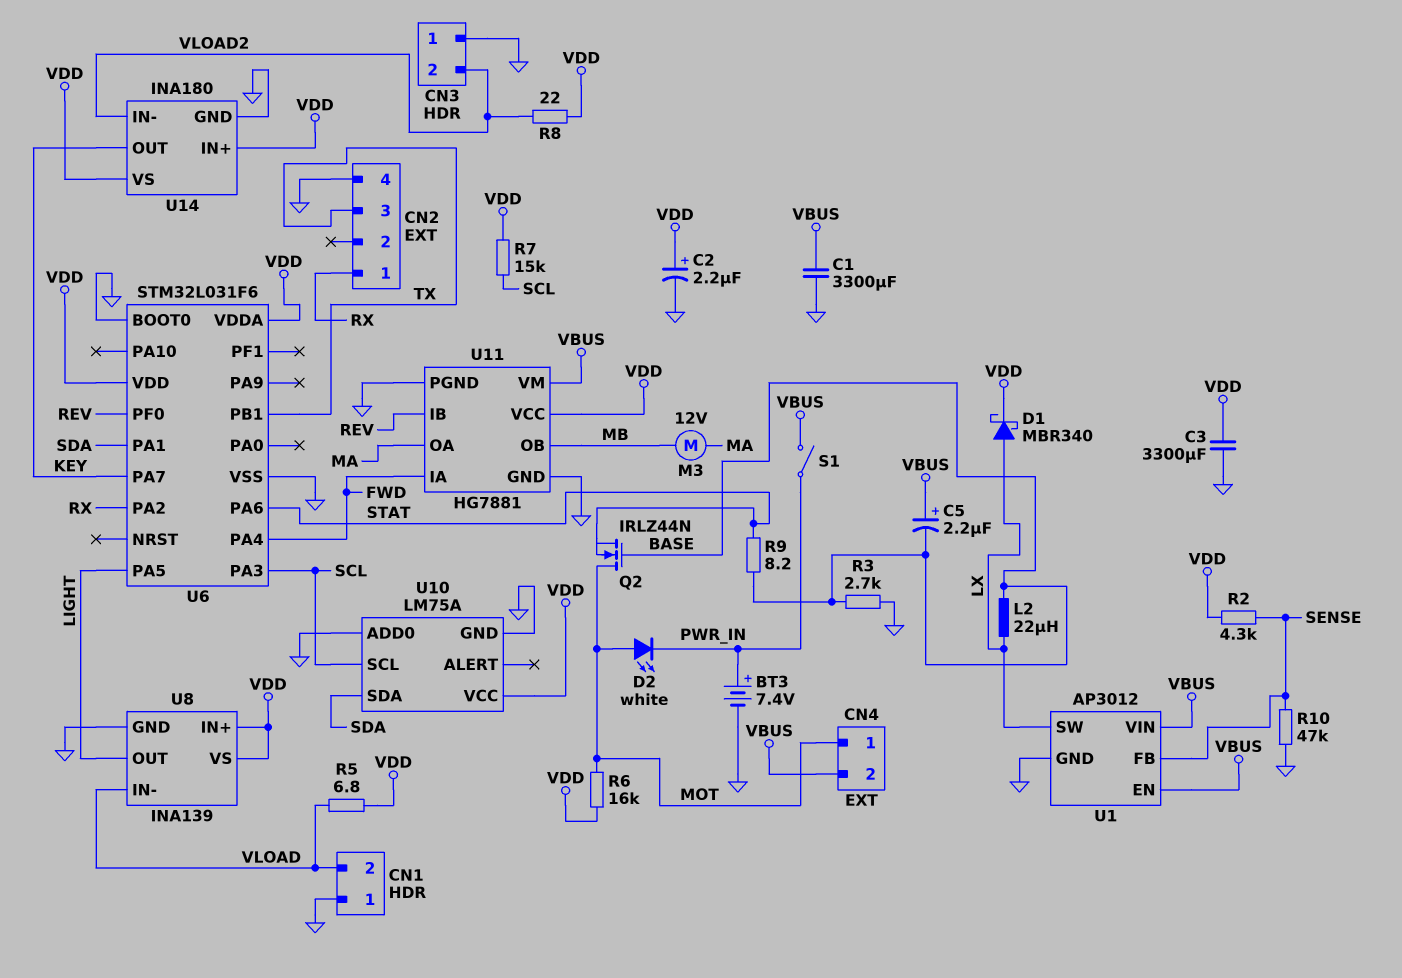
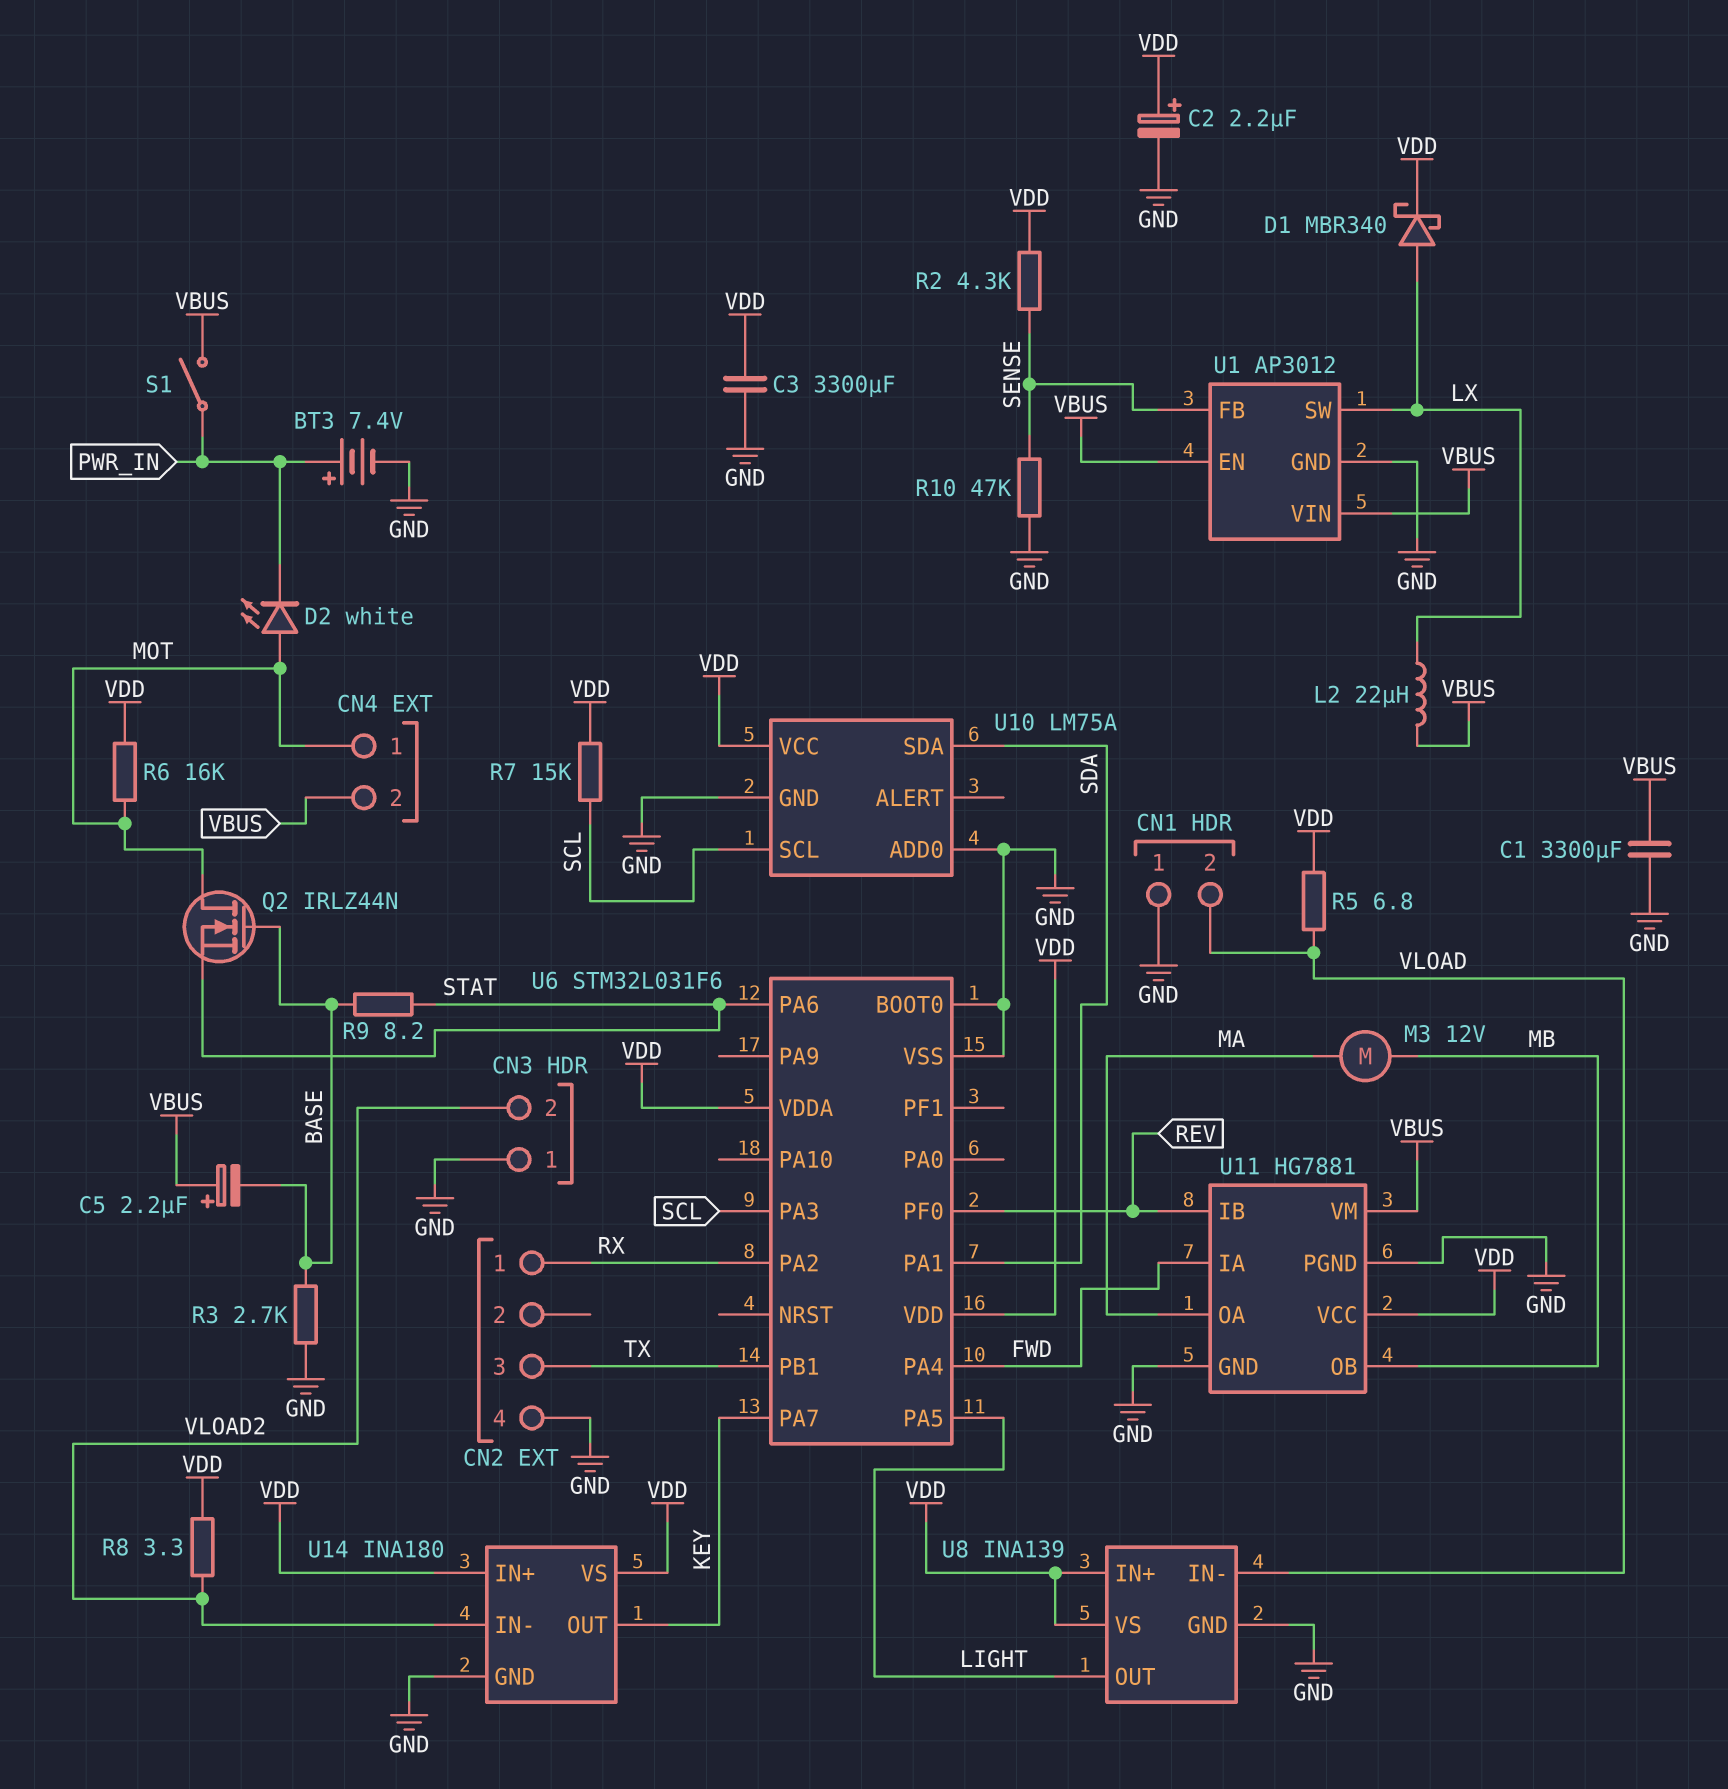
L2: 22uH (BASE, LX) -> 22uH (LX, VBUS)
R8: 22 (VDD, VLOAD2) -> 3.3 (VDD, VLOAD2)

